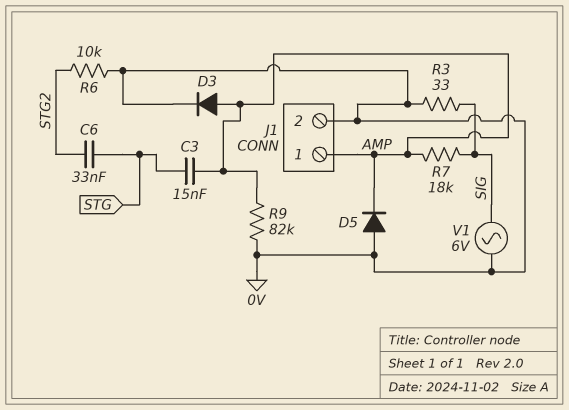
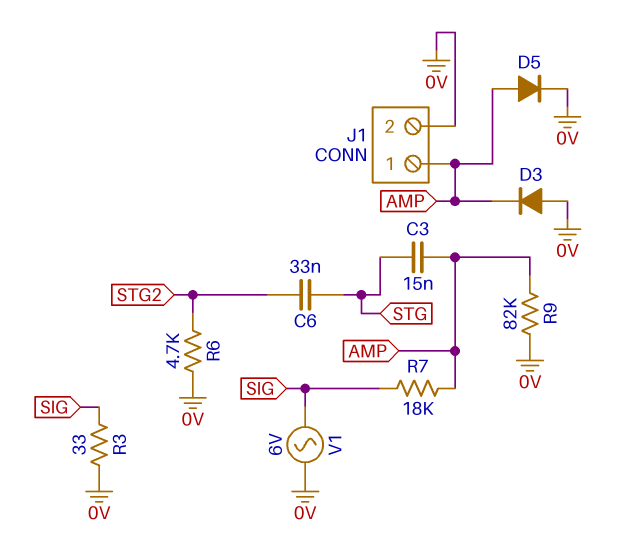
D3: diode (A AMP, K 0V) -> diode (A 0V, K AMP)
D5: diode (A 0V, K AMP) -> diode (A AMP, K 0V)
R6: 10k (0V, STG2) -> 4.7k (0V, STG2)

